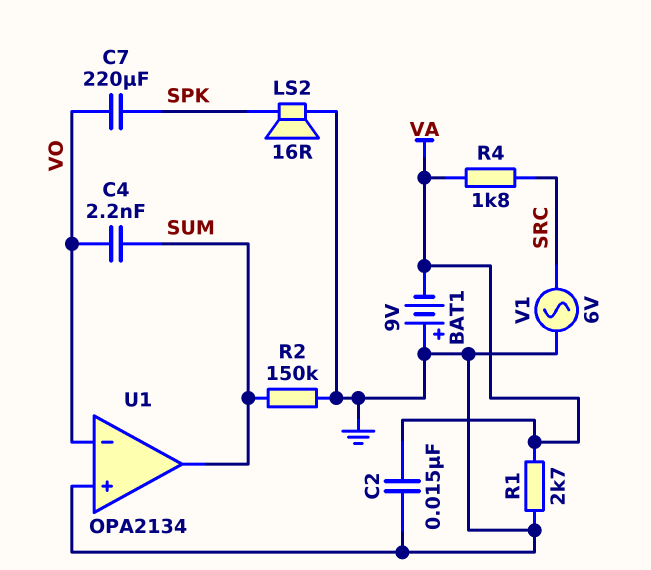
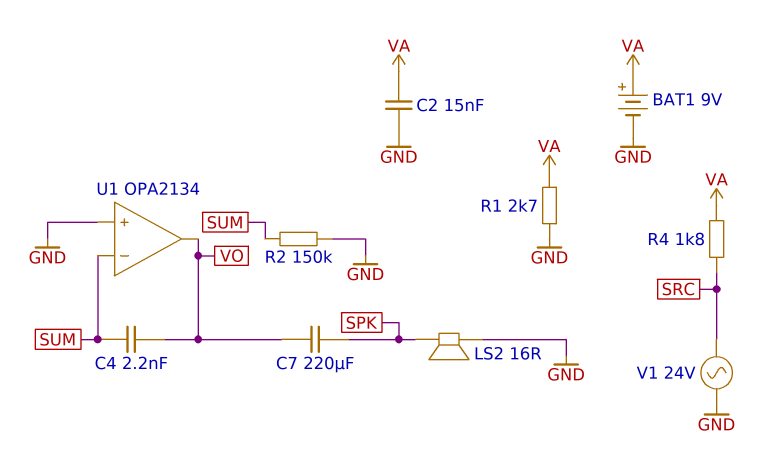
BAT1: 9V (plus GND, minus VA) -> 9V (plus VA, minus GND)
U1 pin in-: VO -> SUM
U1 pin out: SUM -> VO
V1: AC 6V (GND, SRC) -> AC 24V (GND, SRC)

